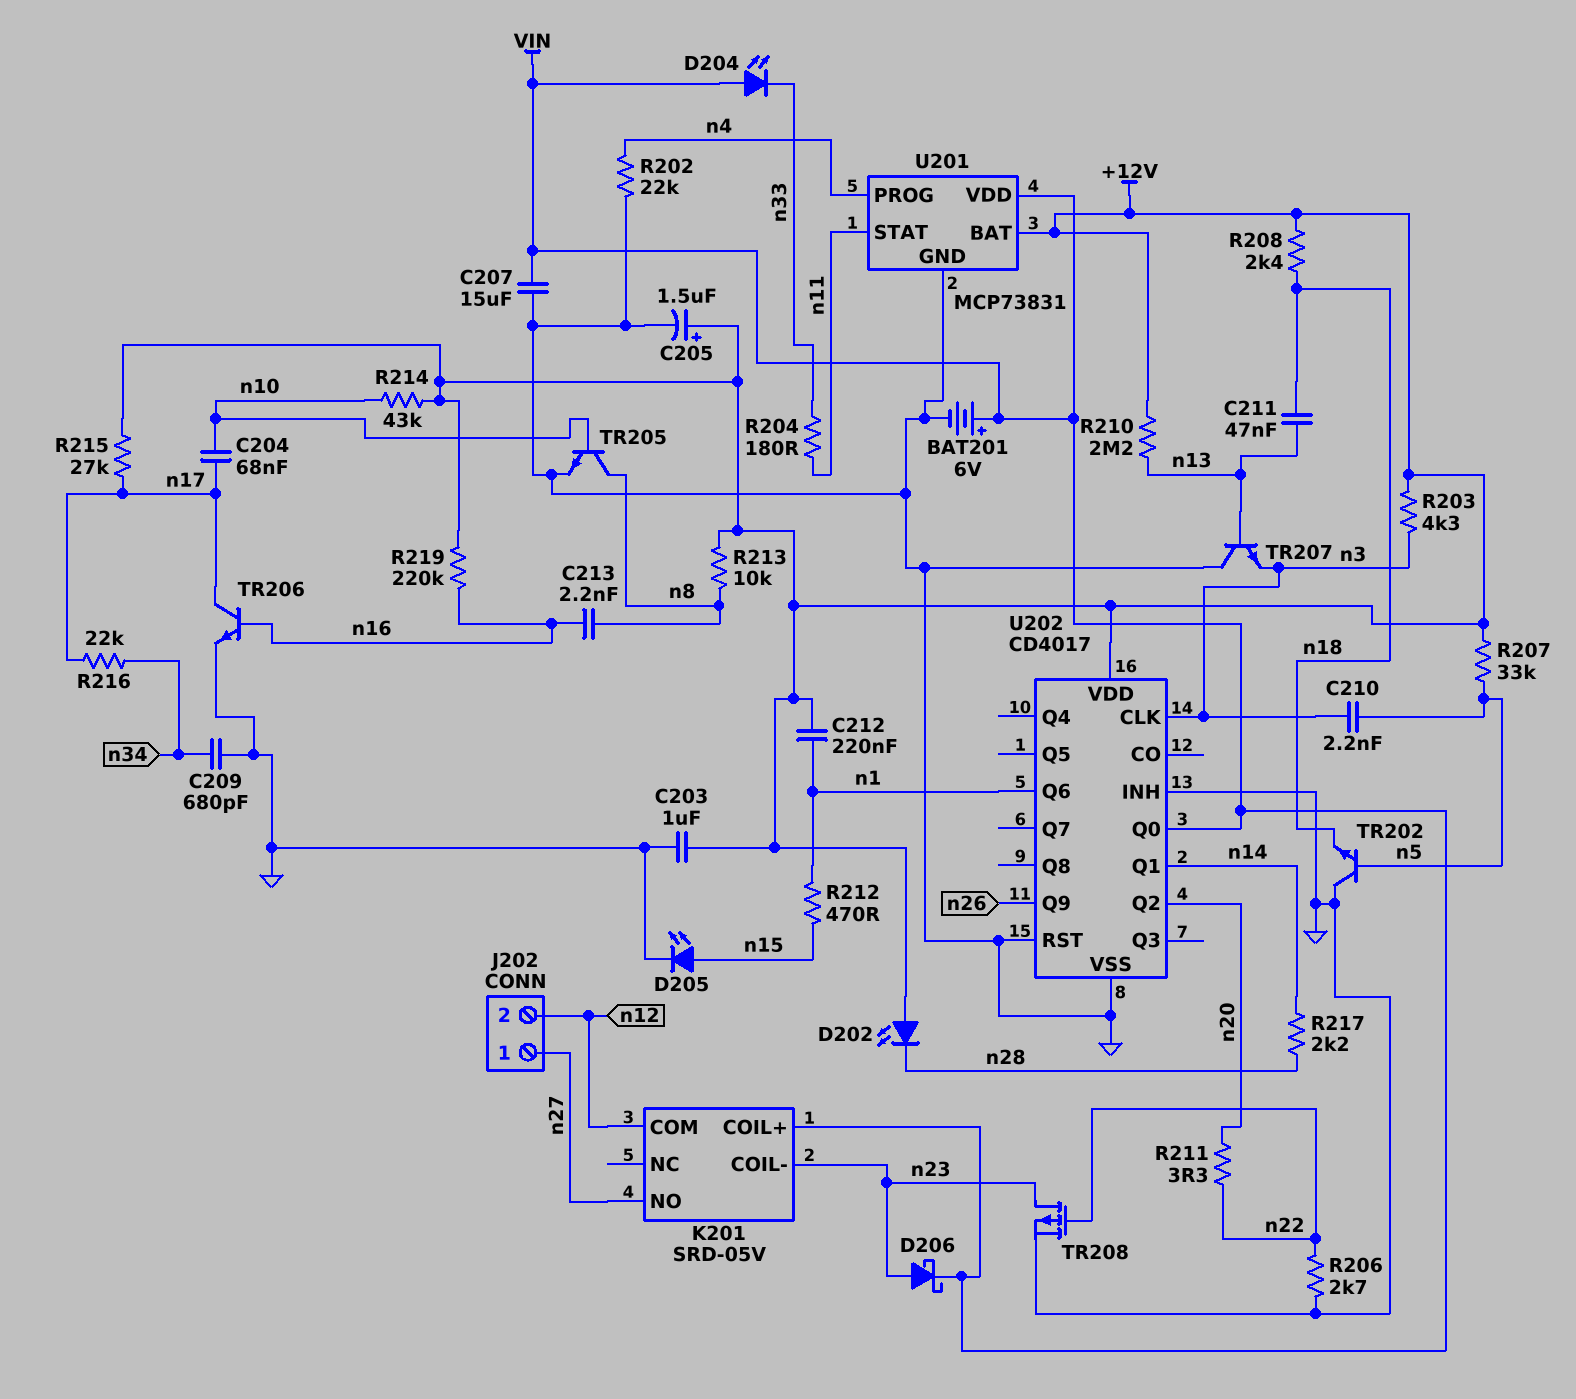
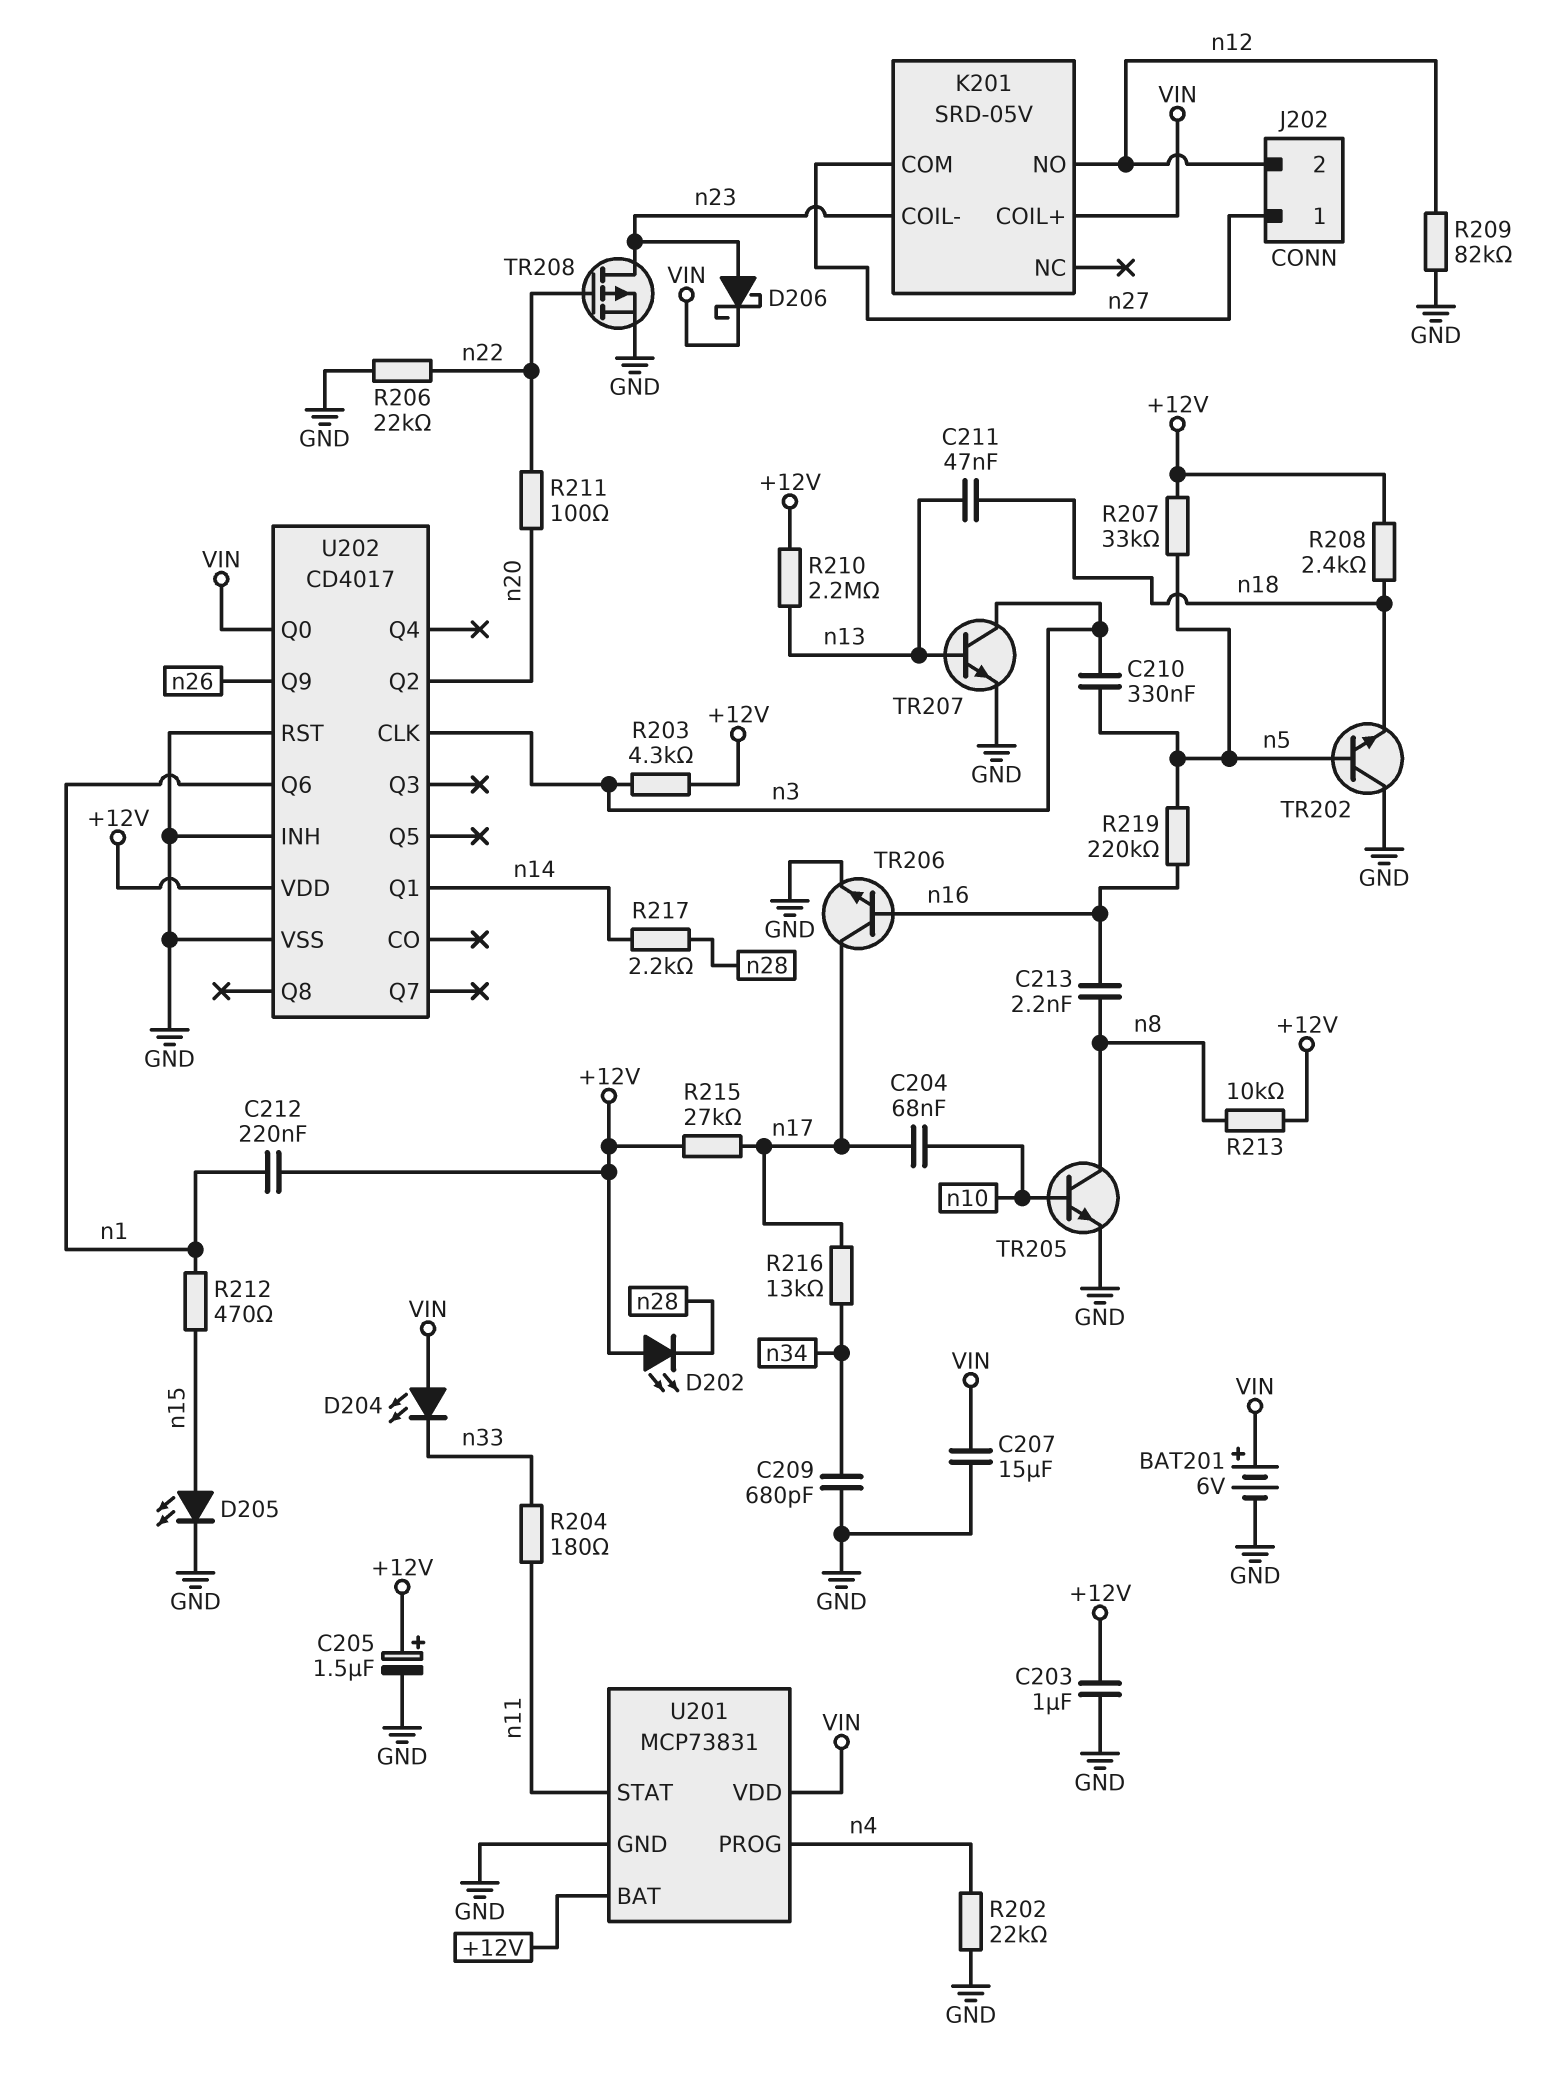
C210: 2.2nF (n3, n5) -> 330nF (n3, n5)
K201 pin COM: n12 -> n27
K201 pin NO: n27 -> n12
R206: 2.7k (GND, n22) -> 22k (GND, n22)
R209: none -> 82k (GND, n12)
R211: 3.3 (n20, n22) -> 100 (n20, n22)
R214: 43k (+12V, n10) -> none
R216: 22k (n17, n34) -> 13k (n17, n34)
R219: 220k (+12V, n16) -> 220k (n5, n16)
TR207: NPN (B n13, C GND, E n3) -> NPN (B n13, C n3, E GND)

